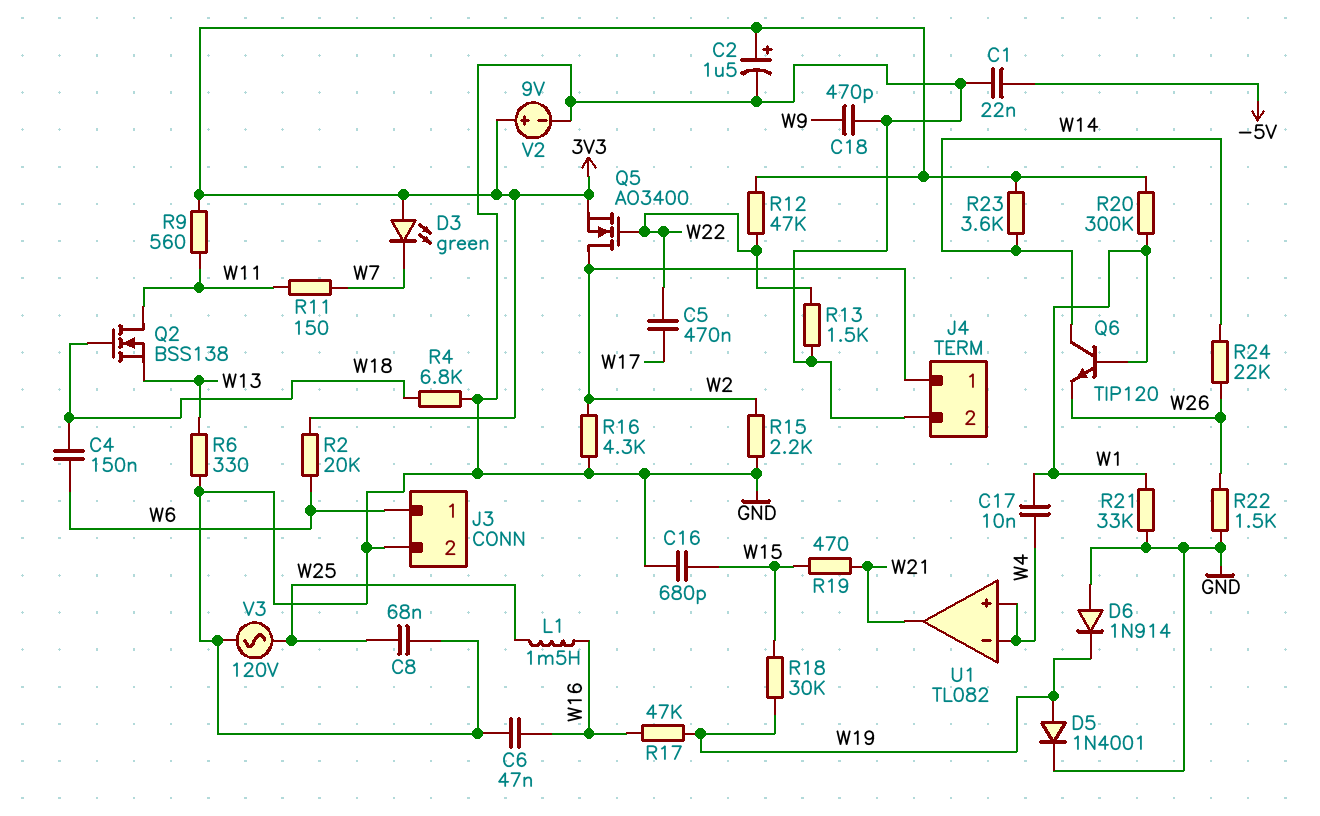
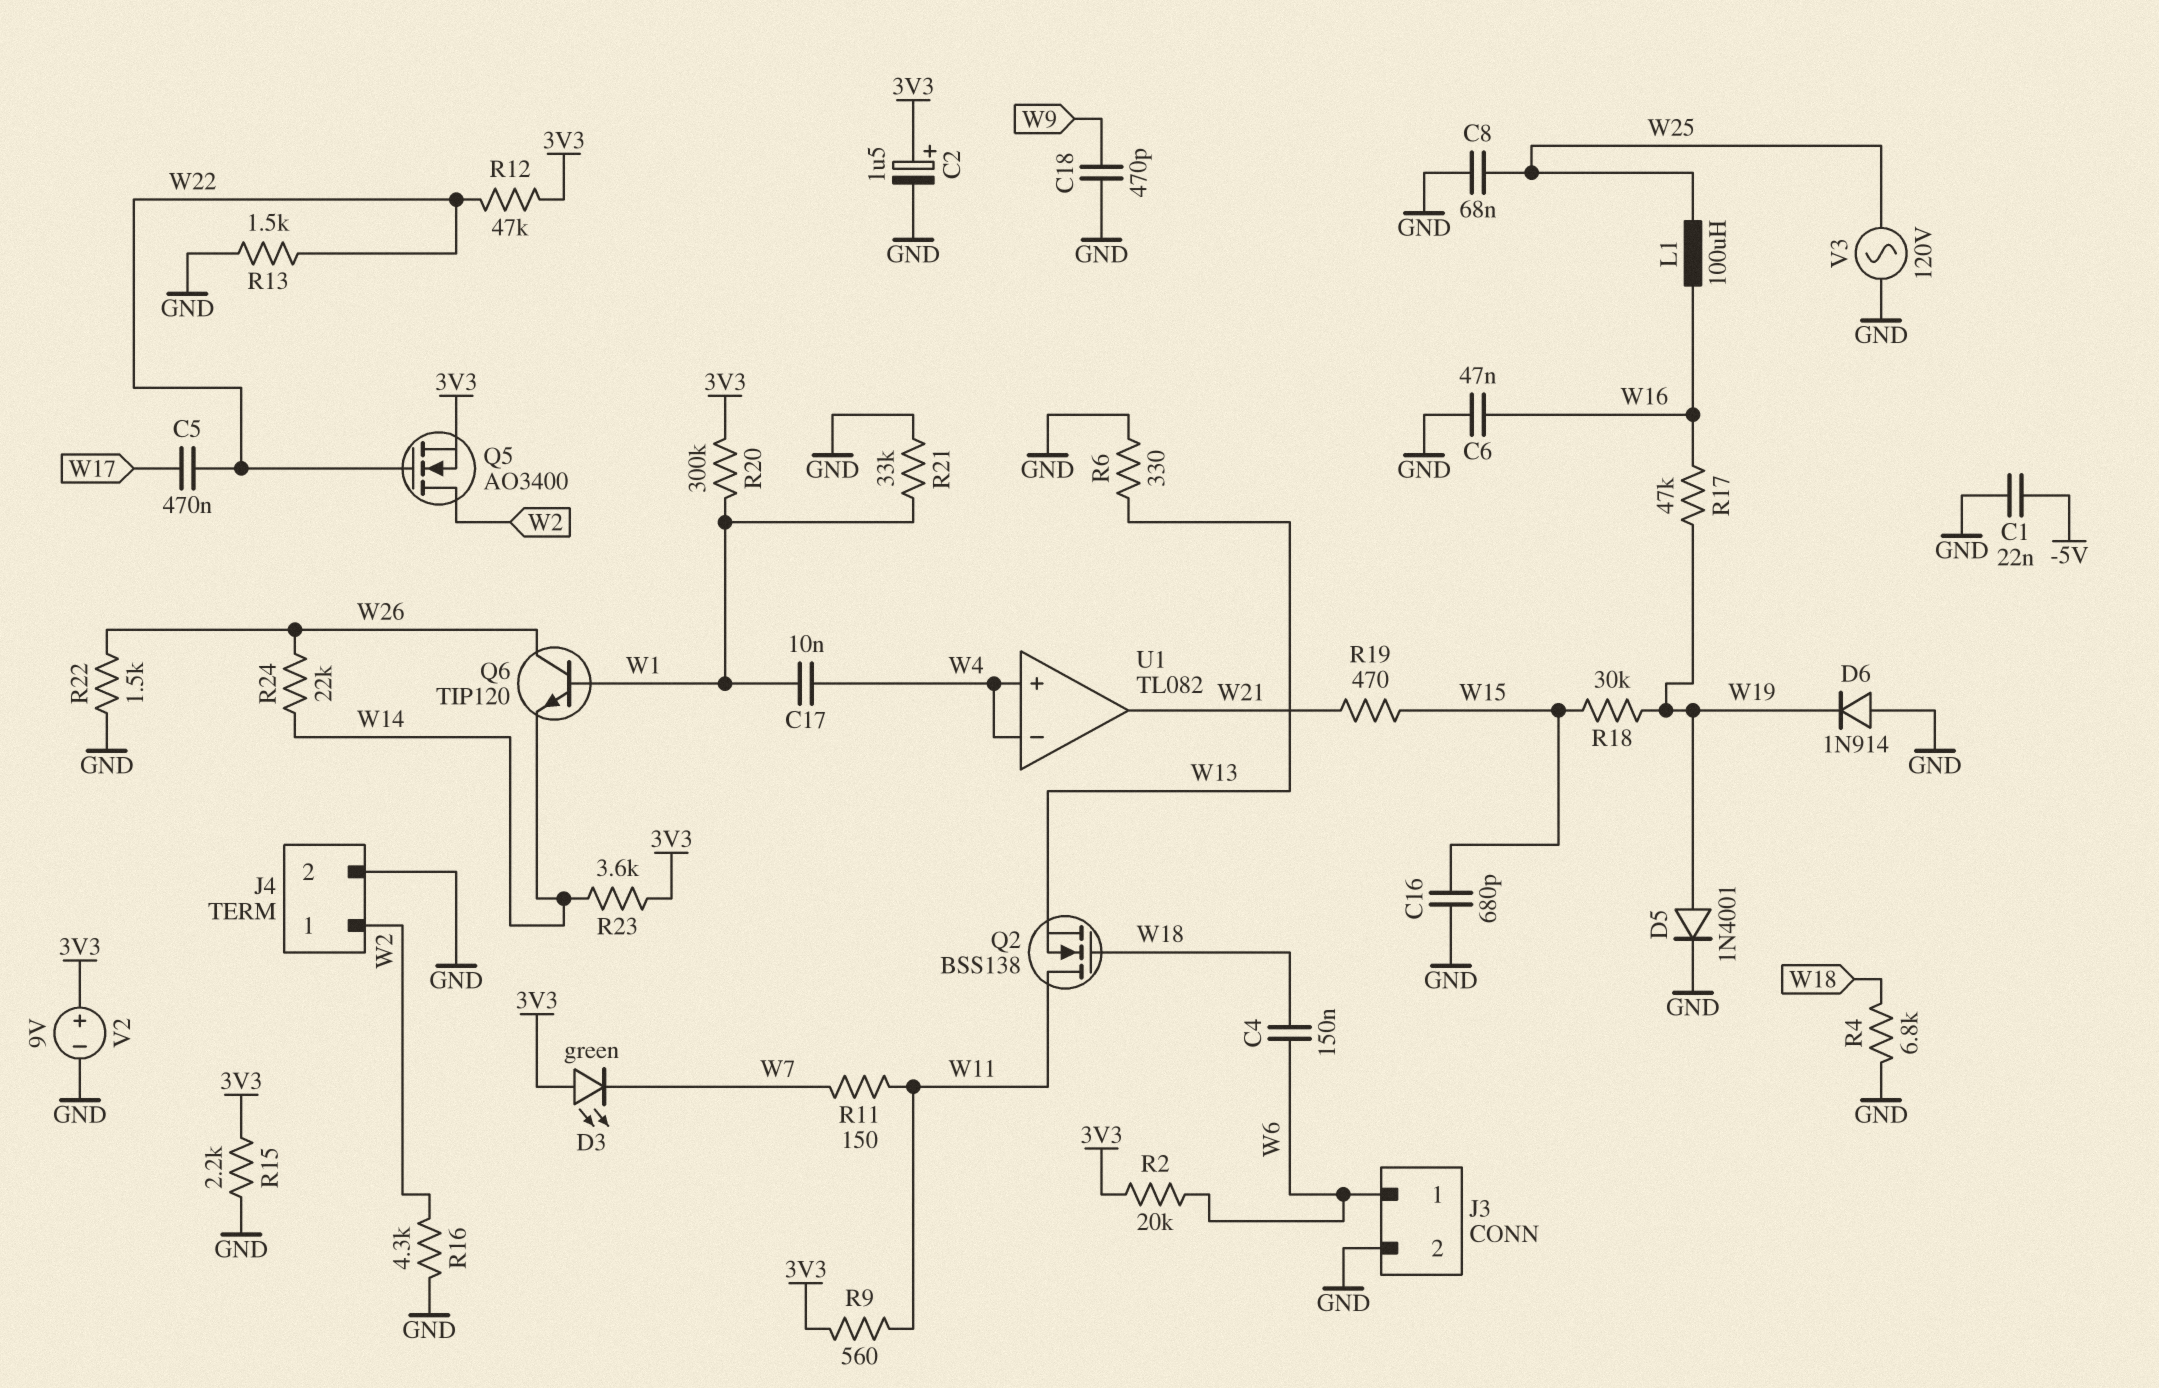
L1: 1.5mH (W16, W25) -> 100uH (W16, W25)
Q6: NPN TIP120 (B W1, C W14, E W26) -> NPN TIP120 (B W1, C W26, E W14)
R15: 2.2k (GND, W2) -> 2.2k (3V3, GND)

